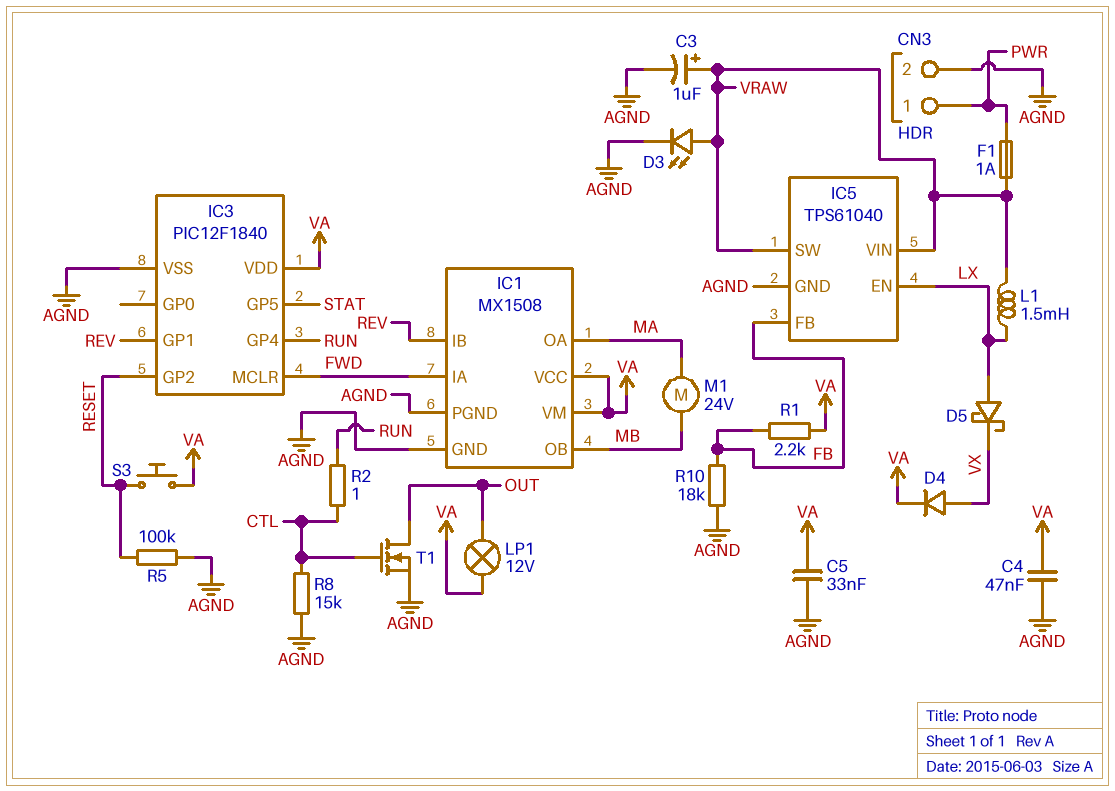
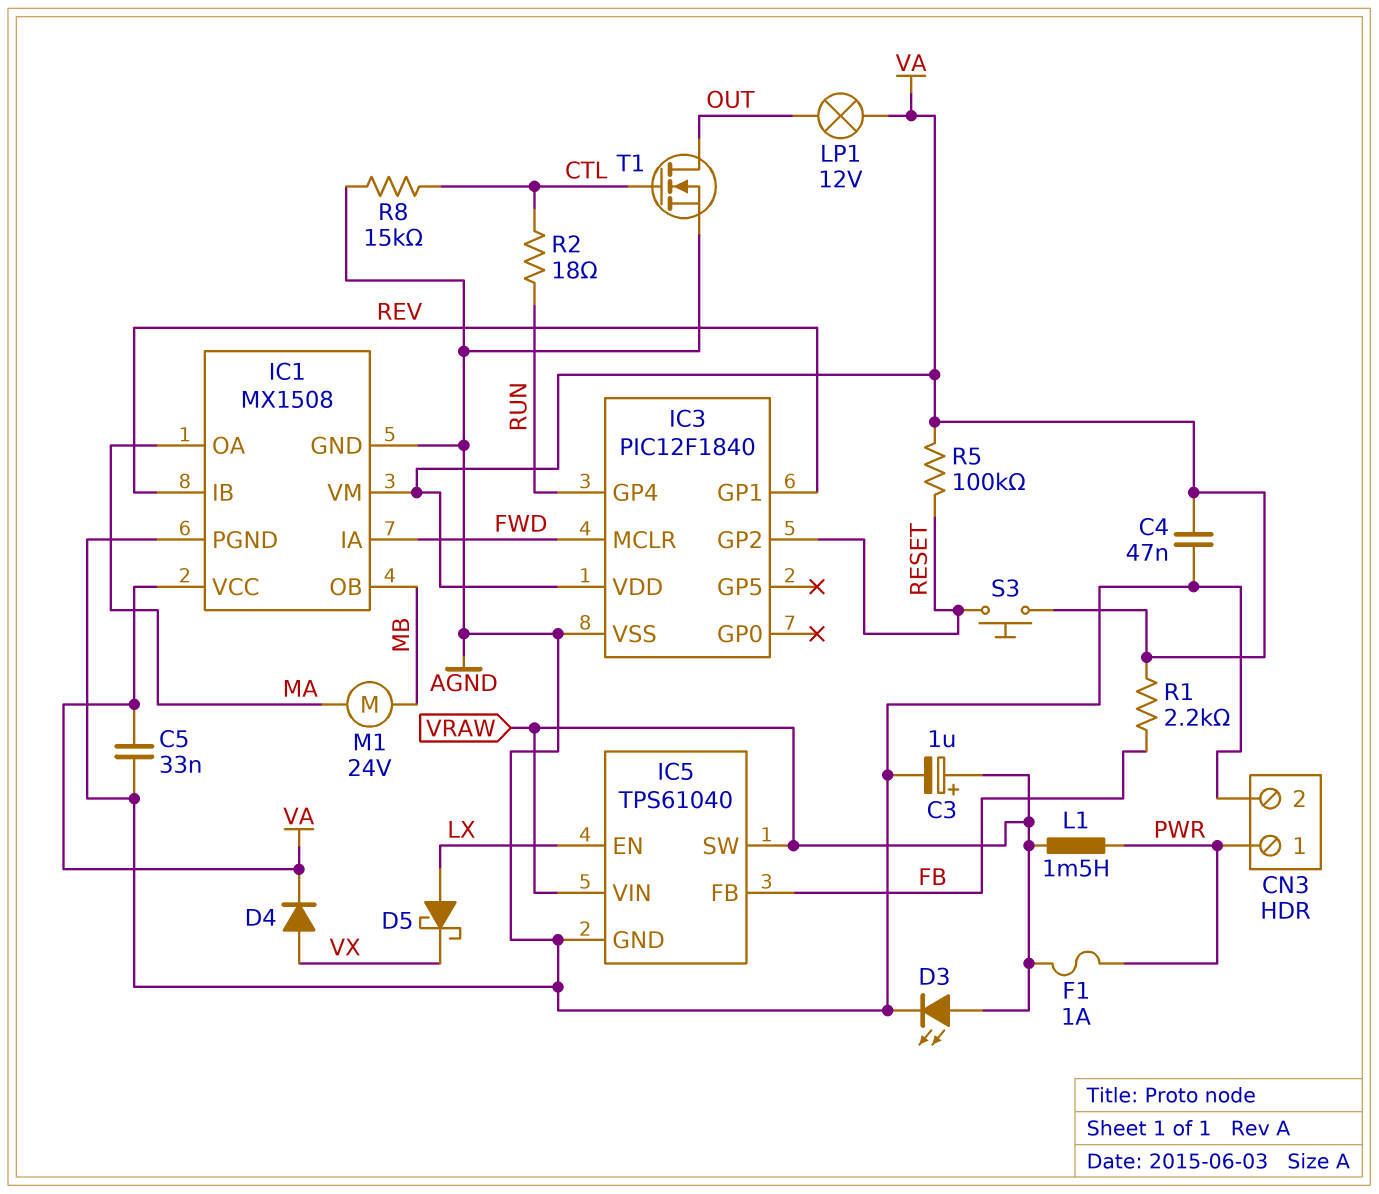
IC3 pin GP5: STAT -> none
L1: 1.5mH (LX, VRAW) -> 1.5mH (PWR, VRAW)
R2: 1 (CTL, RUN) -> 18 (CTL, RUN)
R5: 100k (AGND, RESET) -> 100k (RESET, VA)
R10: 18k (AGND, FB) -> none

